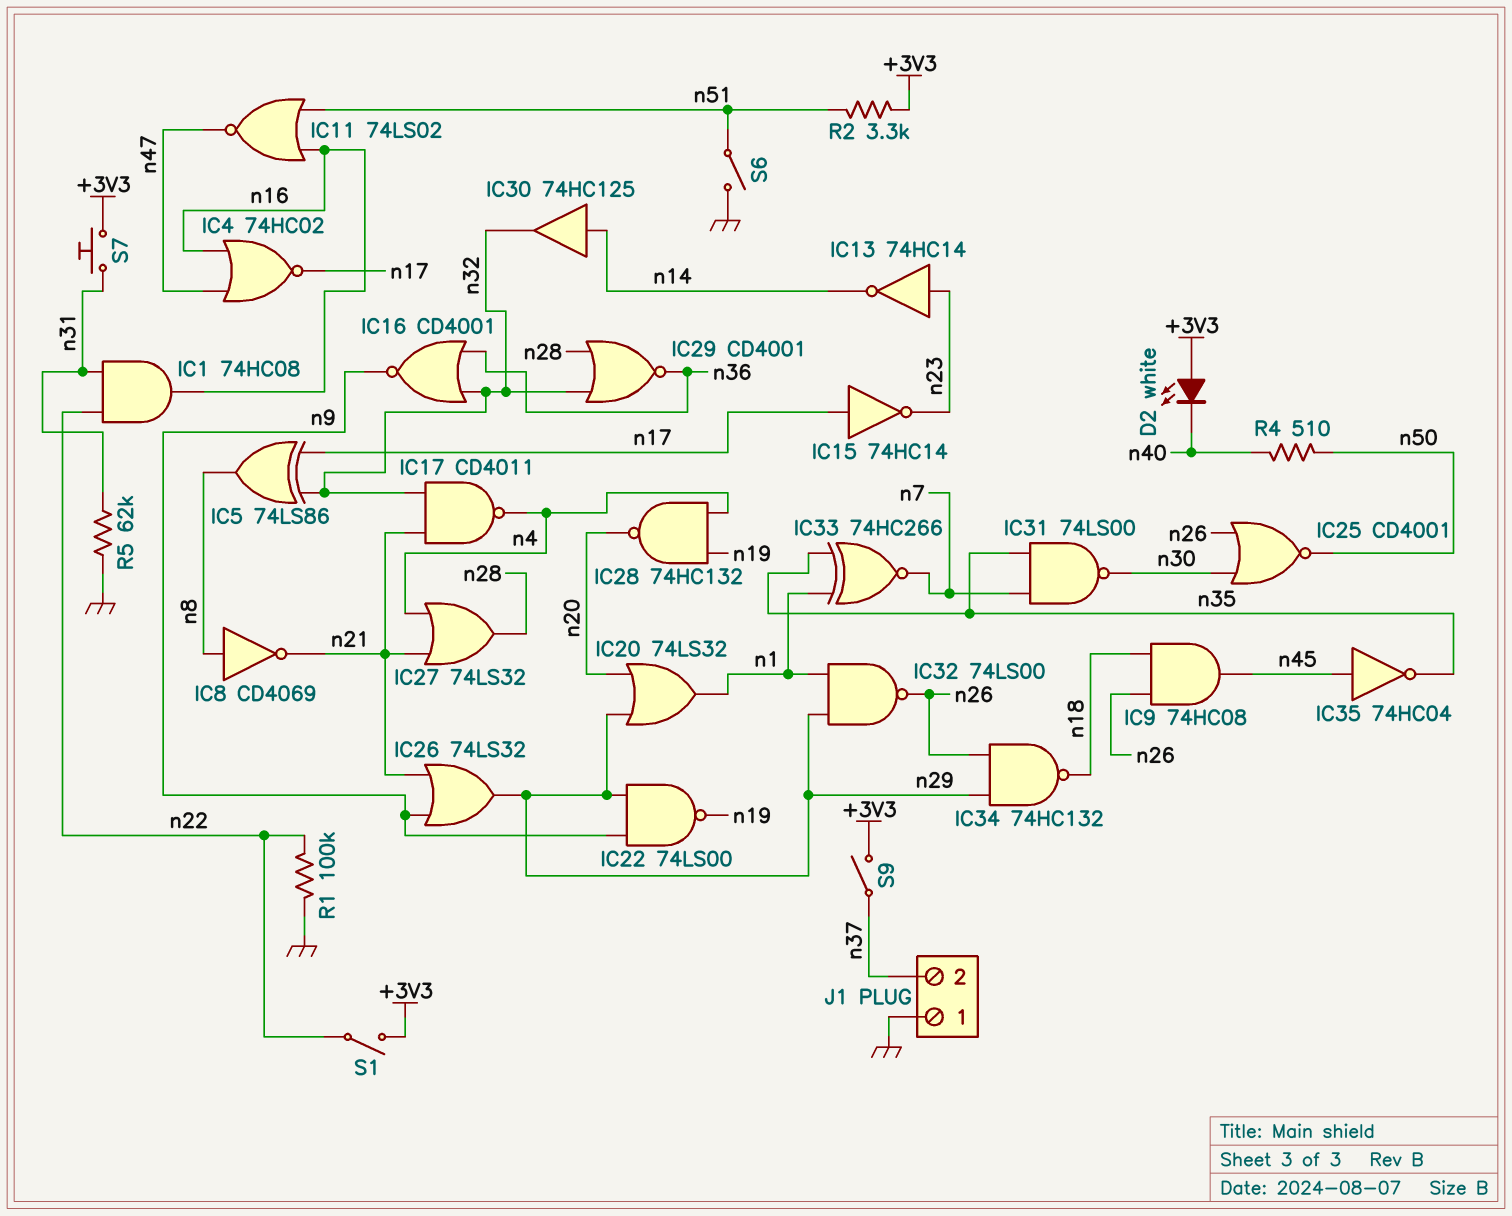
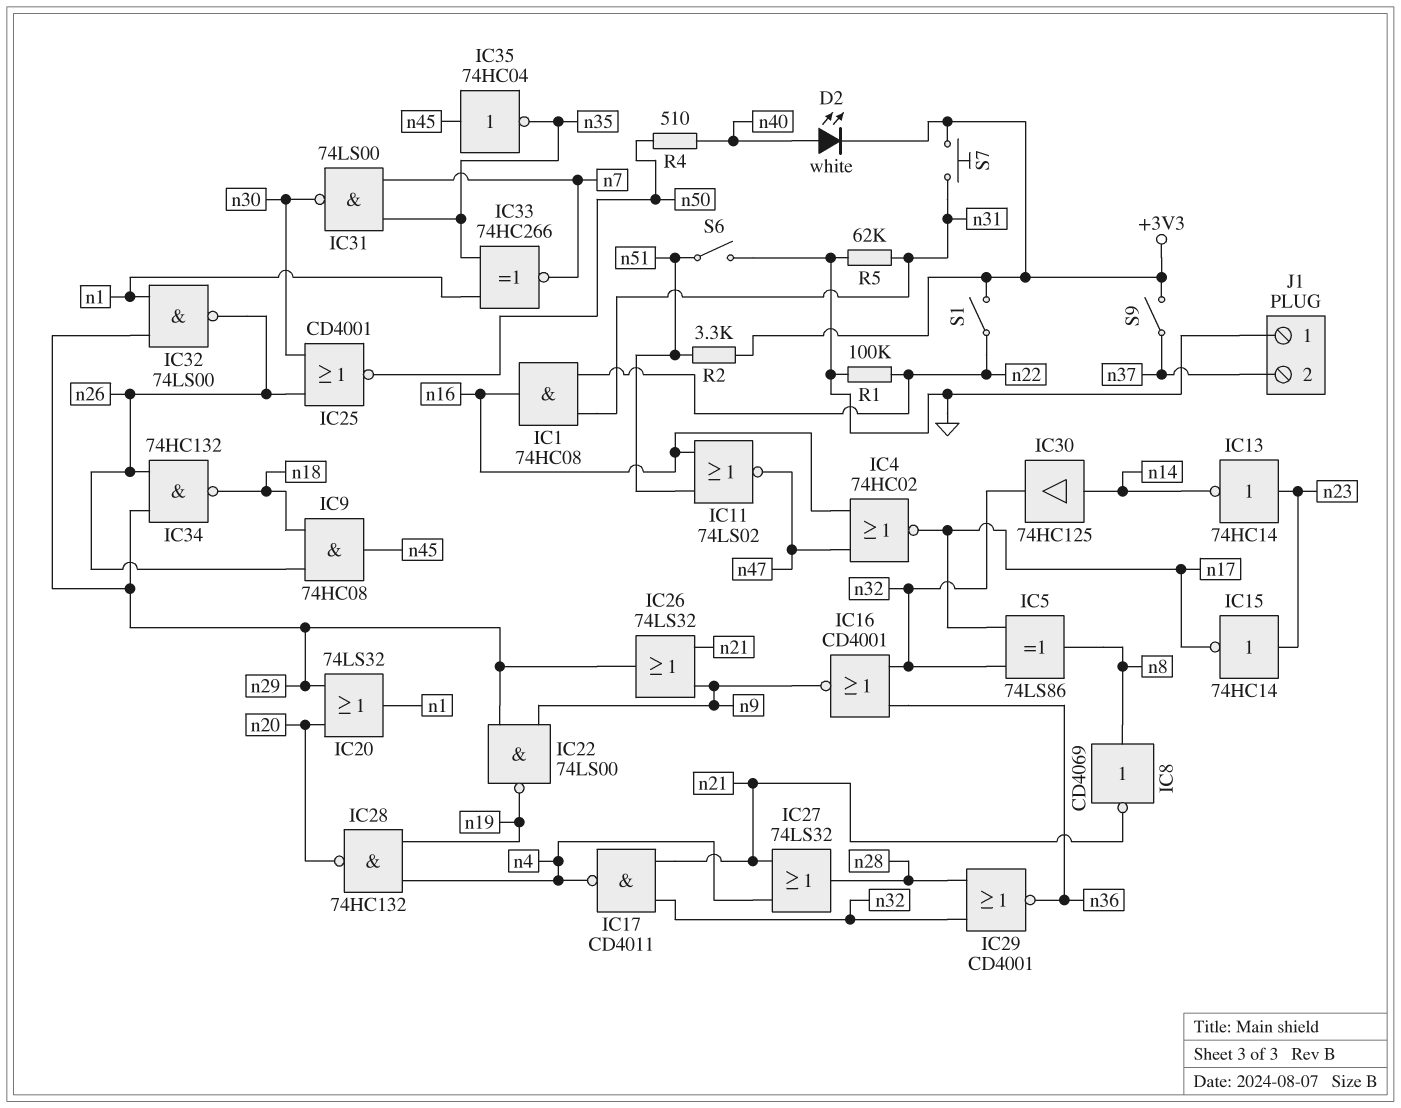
D2: LED white (A +3V3, K n40) -> LED white (A n40, K +3V3)
IC15: NOT 74HC14 (in n17, out n23) -> NOT 74HC14 (in n23, out n17)

